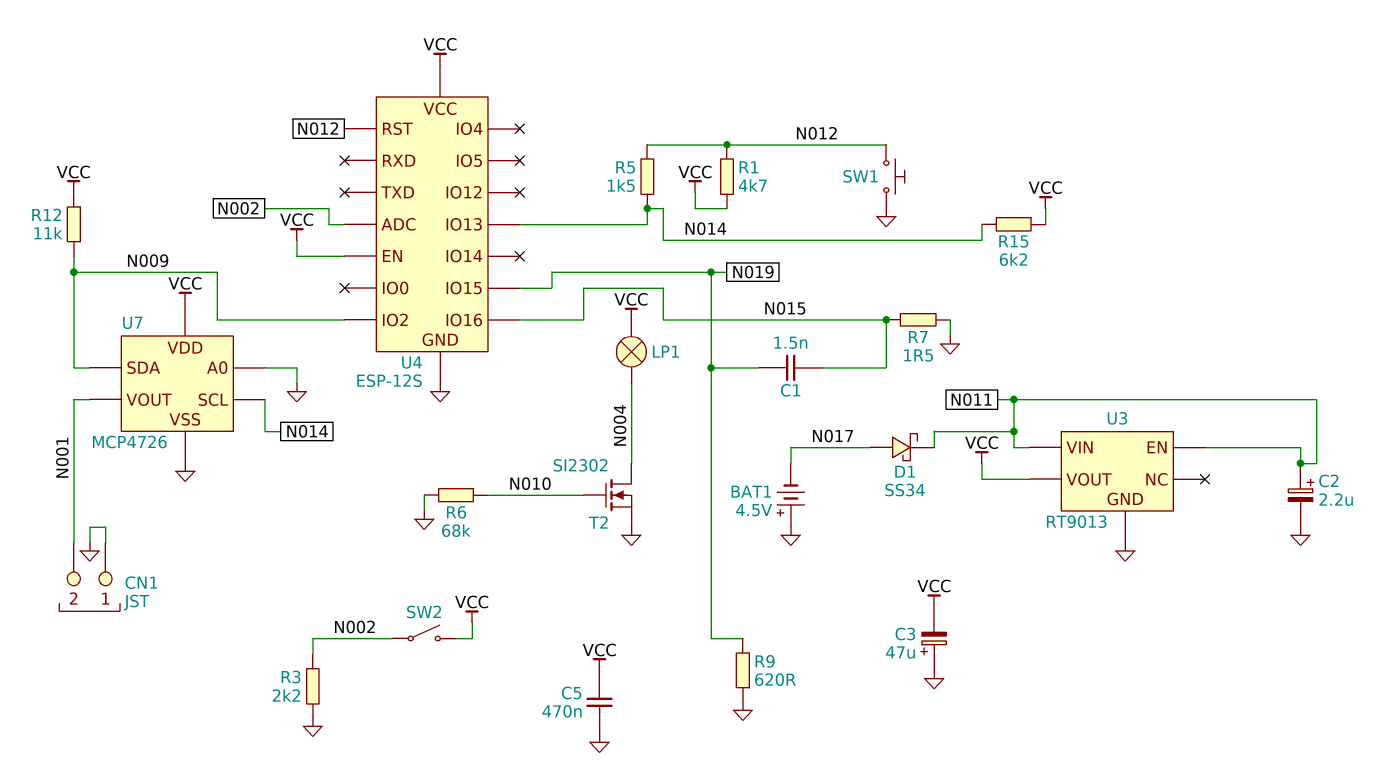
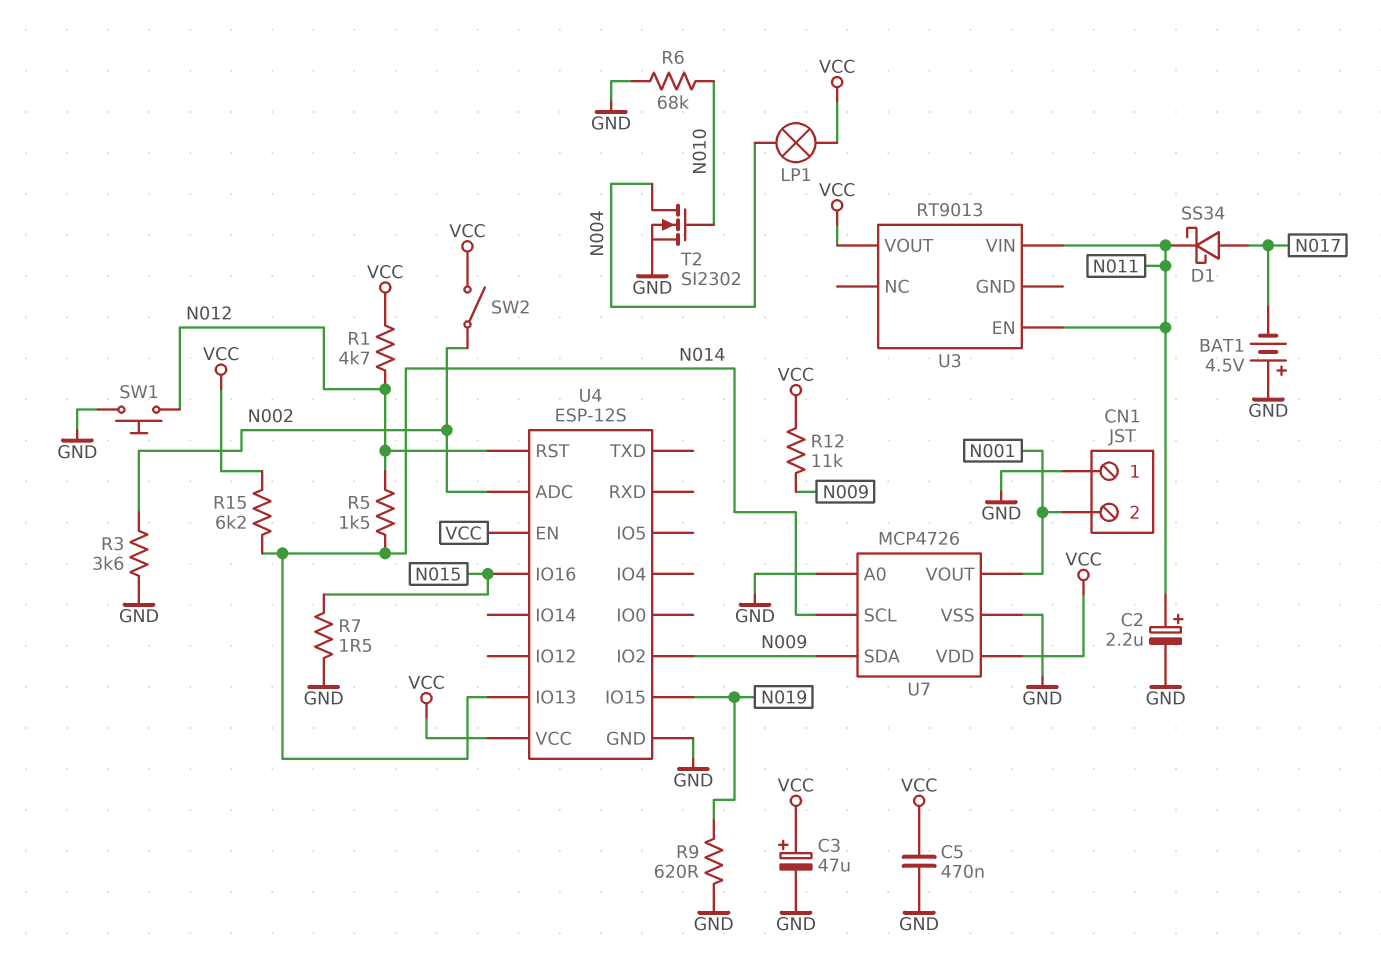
C1: 1.5nF (N015, N019) -> none
C3: 47uF (plus GND, minus VCC) -> 47uF (plus VCC, minus GND)
R3: 2.2k (GND, N002) -> 3.6k (GND, N002)
U3 pin GND: GND -> none

